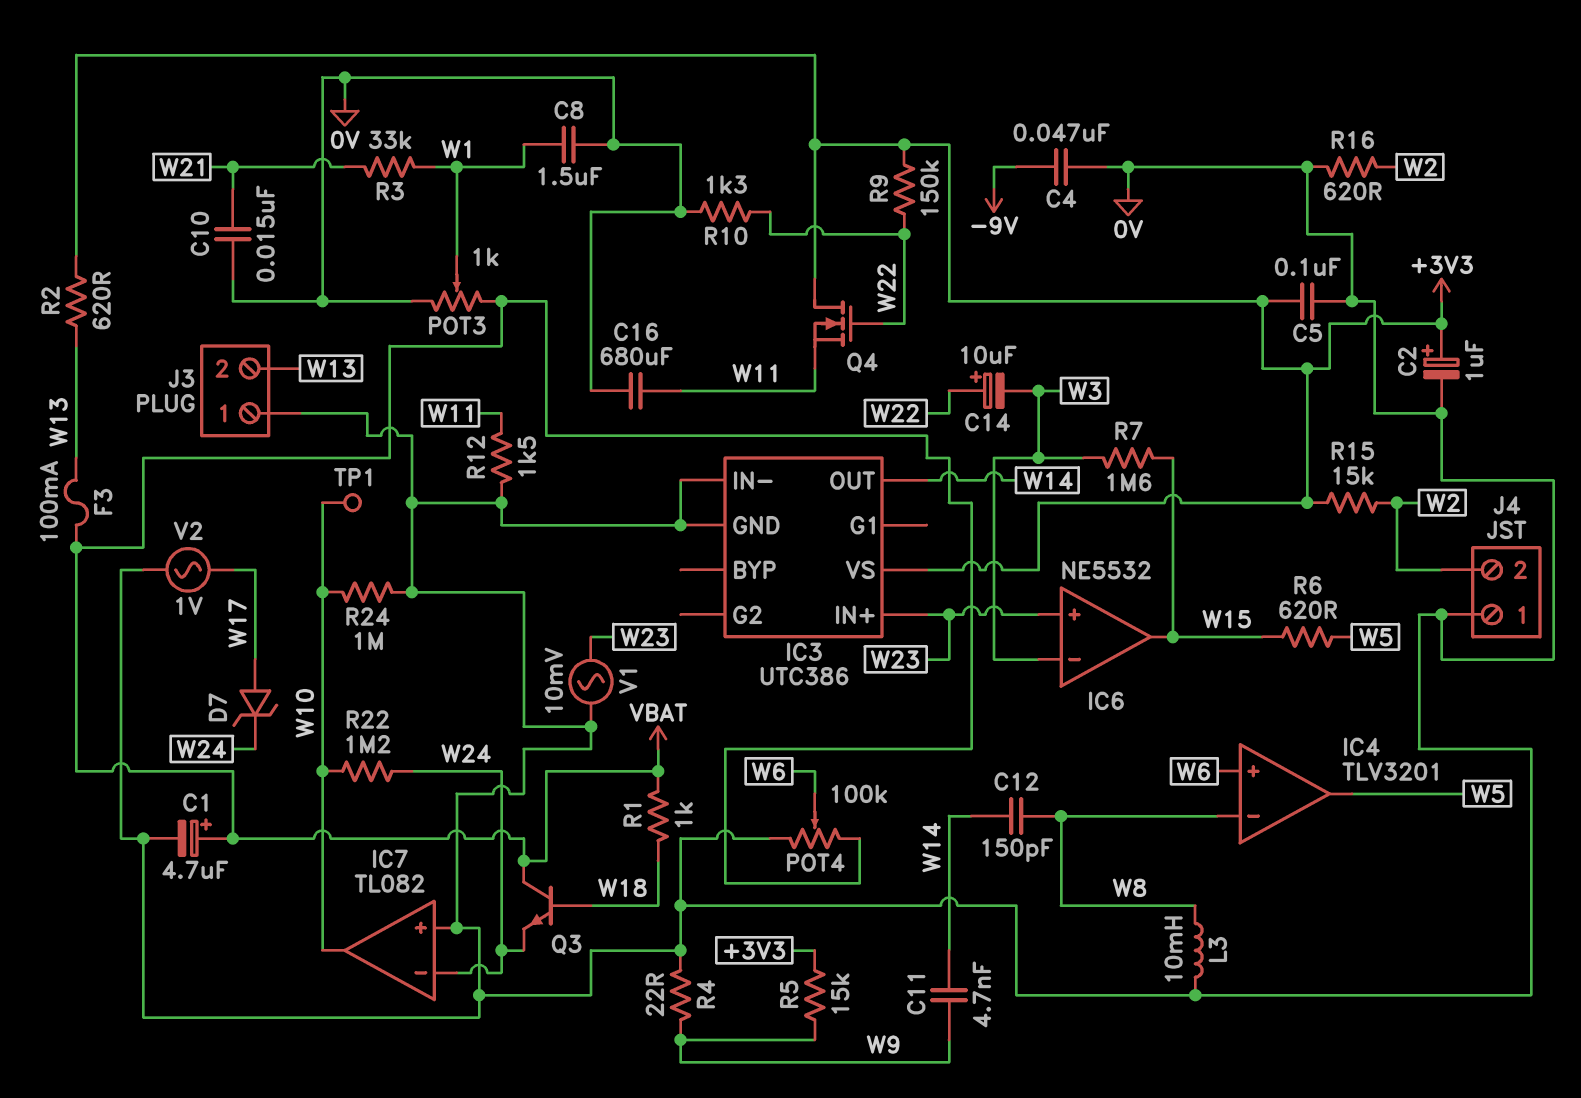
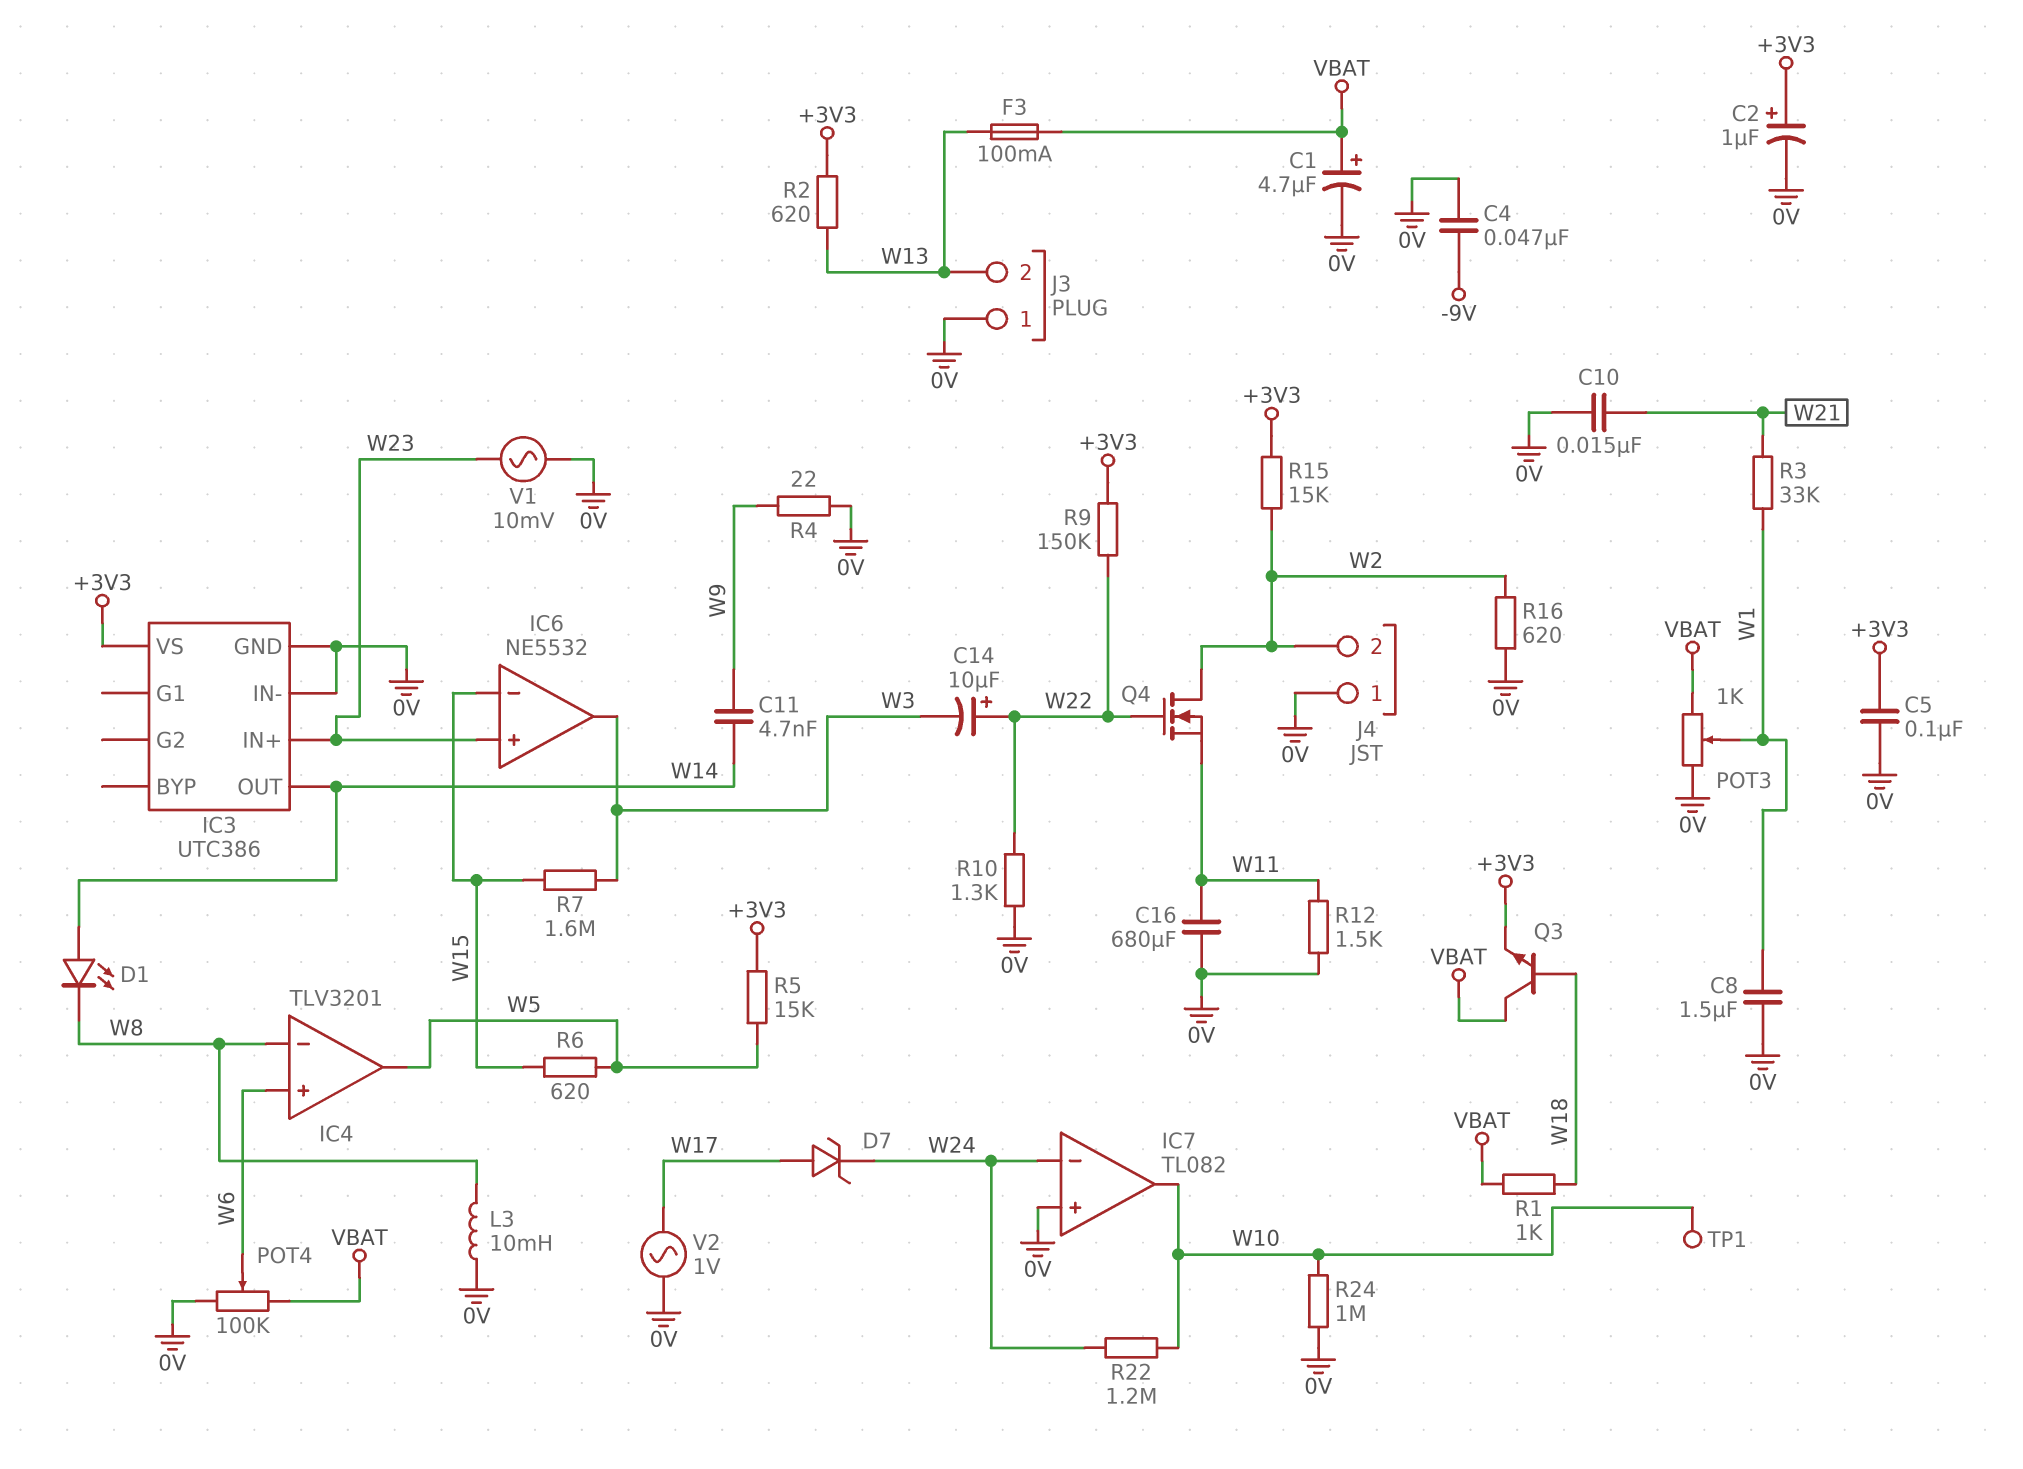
C12: 150pF (W8, W14) -> none
D1: none -> LED (A W14, K W8)
IC6 pin in-: W3 -> W15
IC6 pin out: W15 -> W3
Q3: NPN (B W18, C VBAT, E W24) -> NPN (B W18, C VBAT, E +3V3)
Q4: NMOS (G W22, D +3V3, S W11) -> NMOS (G W22, D W2, S W11)
R5: 15k (+3V3, W9) -> 15k (+3V3, W5)

